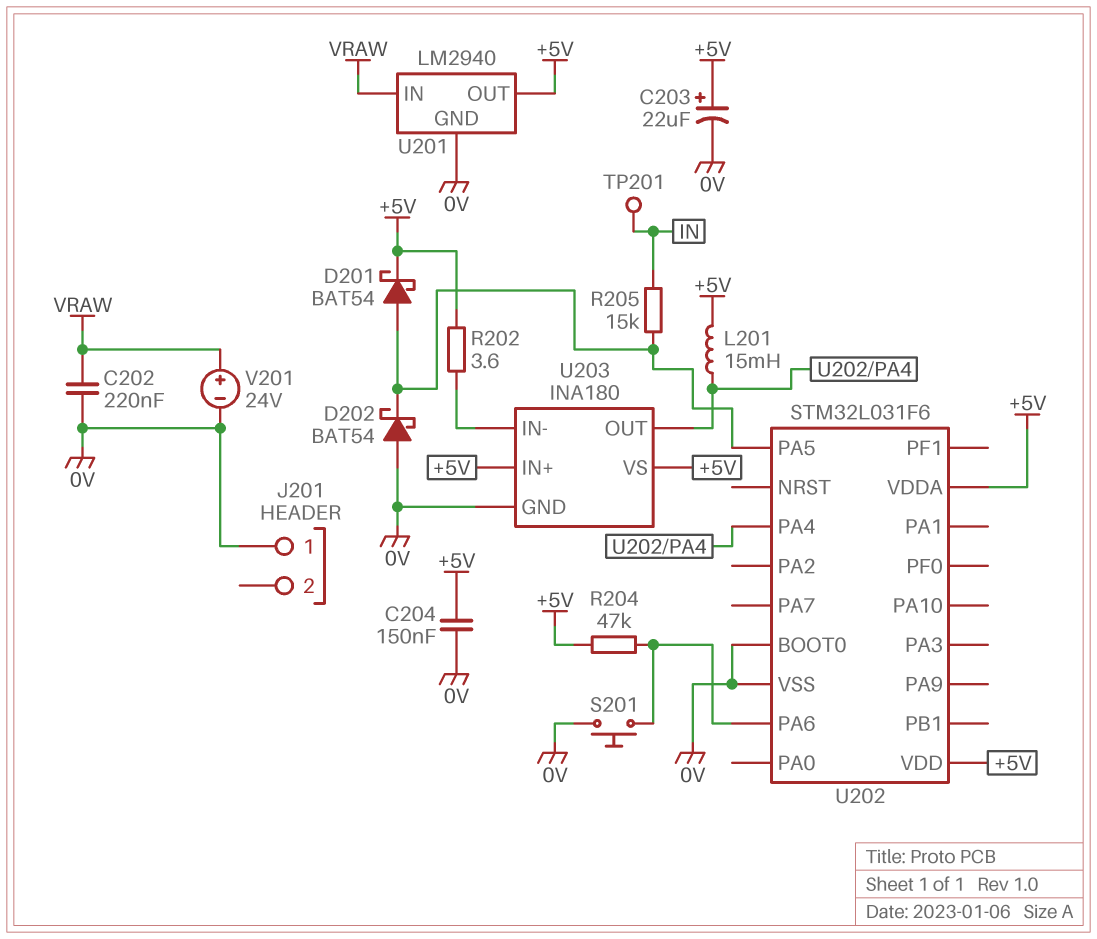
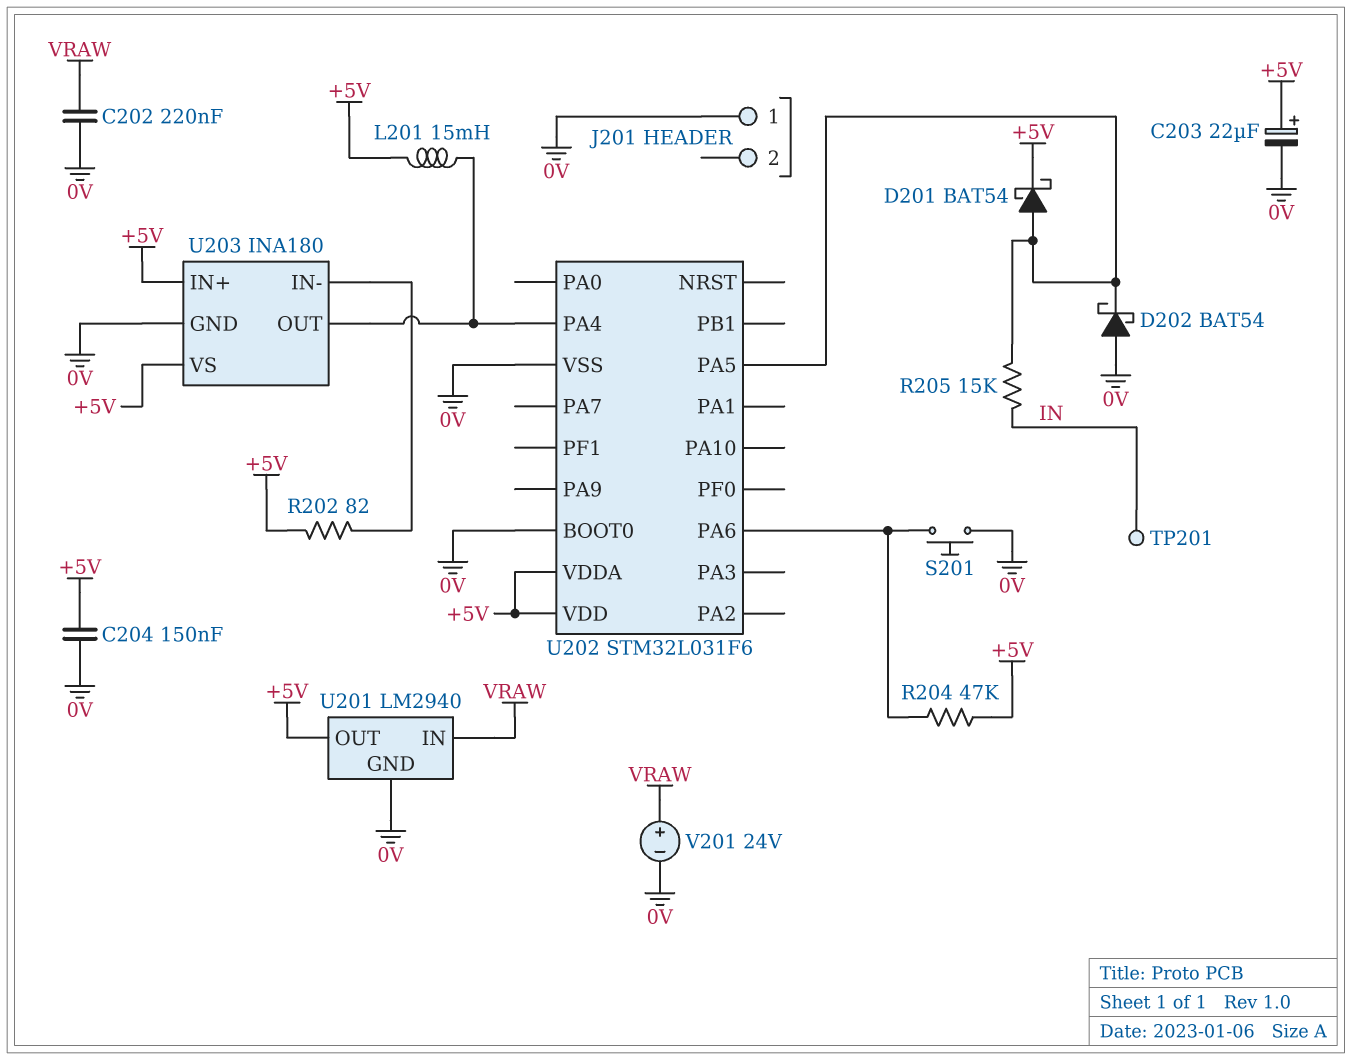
R202: 3.6 (+5V, U203/IN-) -> 82 (+5V, U203/IN-)

